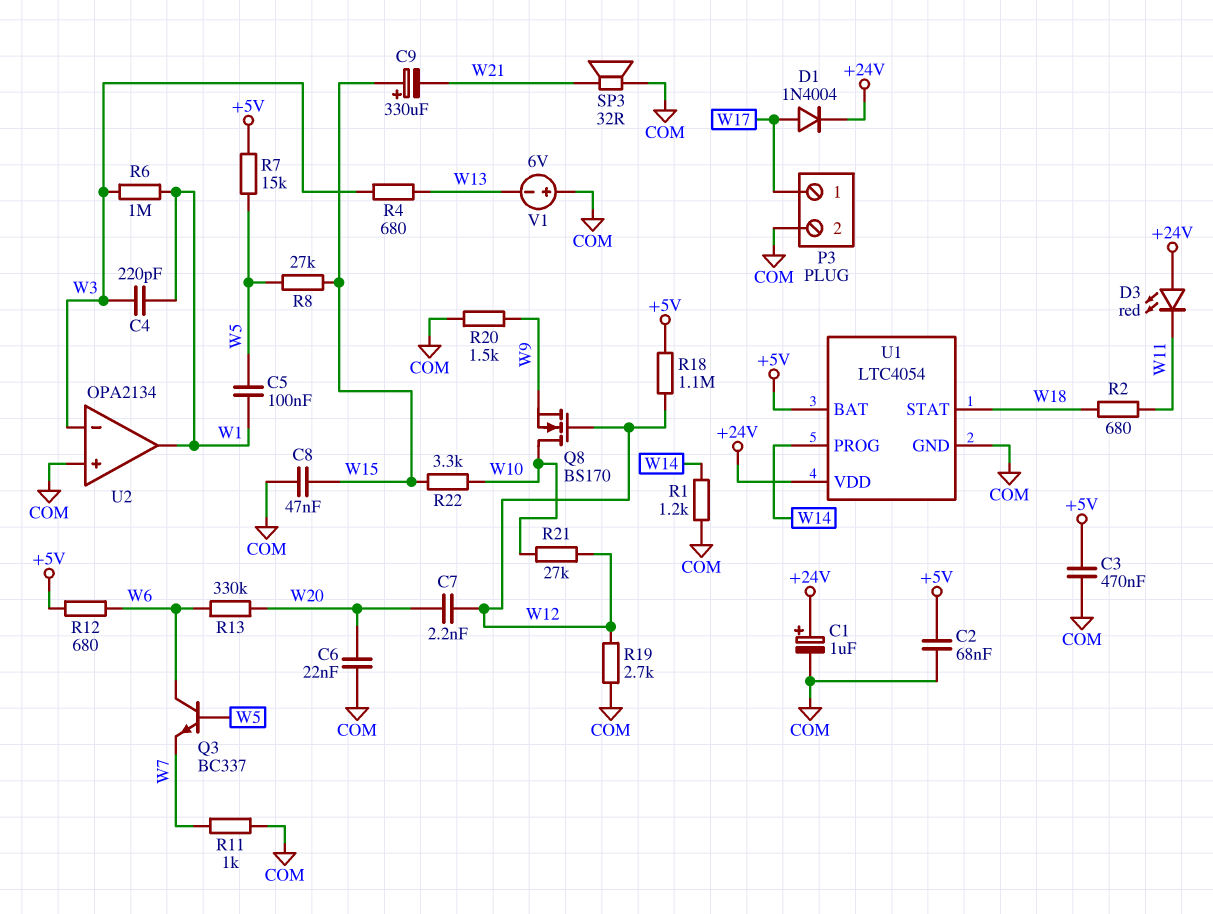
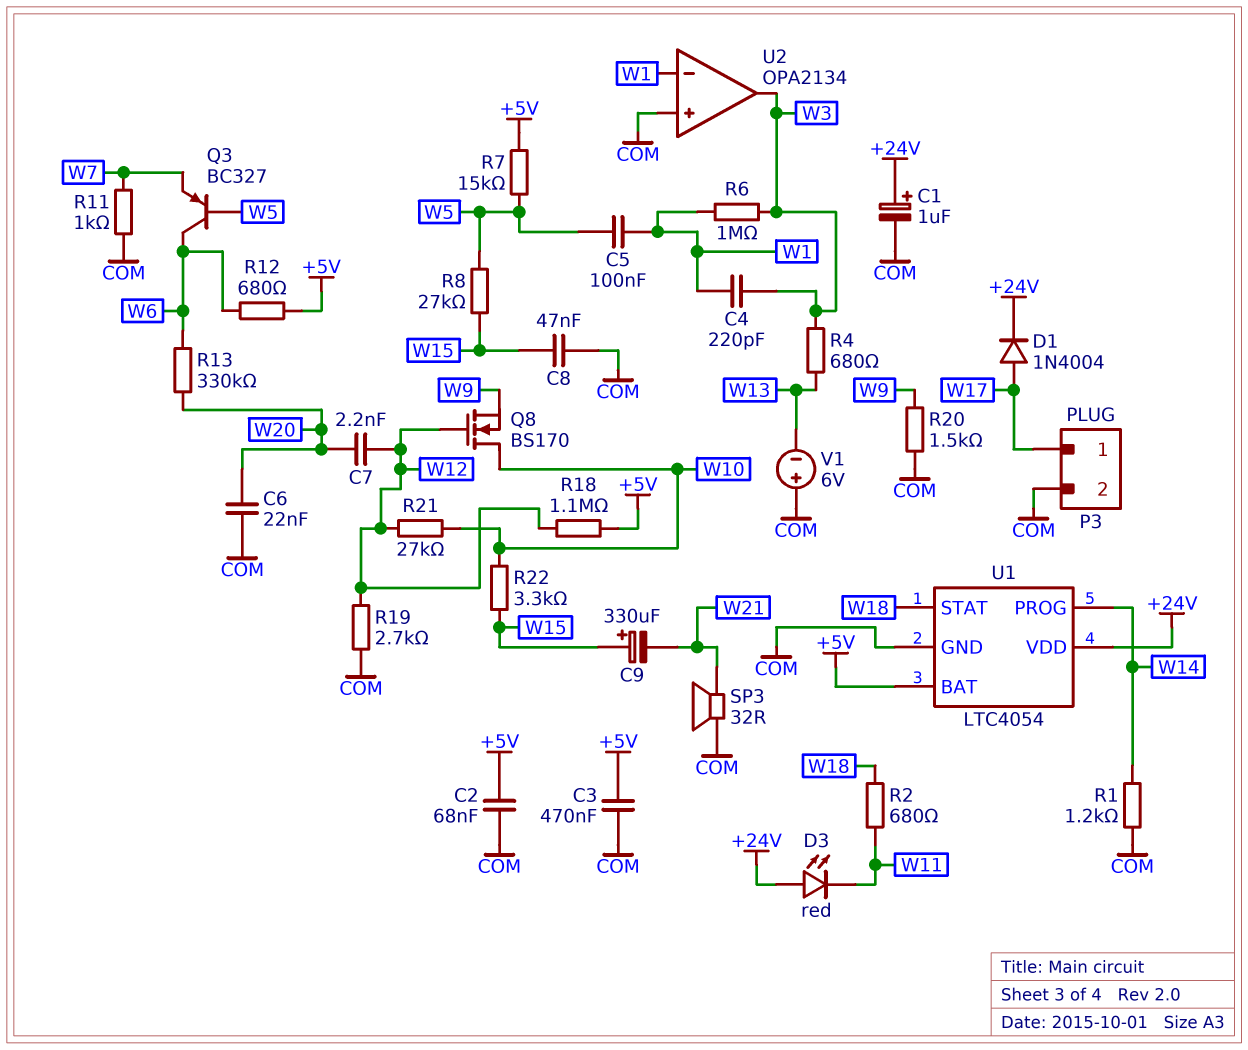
Q3: NPN BC337 (B W5, C W6, E W7) -> PNP BC327 (B W5, C W6, E W7)
U2 pin in-: W3 -> W1
U2 pin out: W1 -> W3

